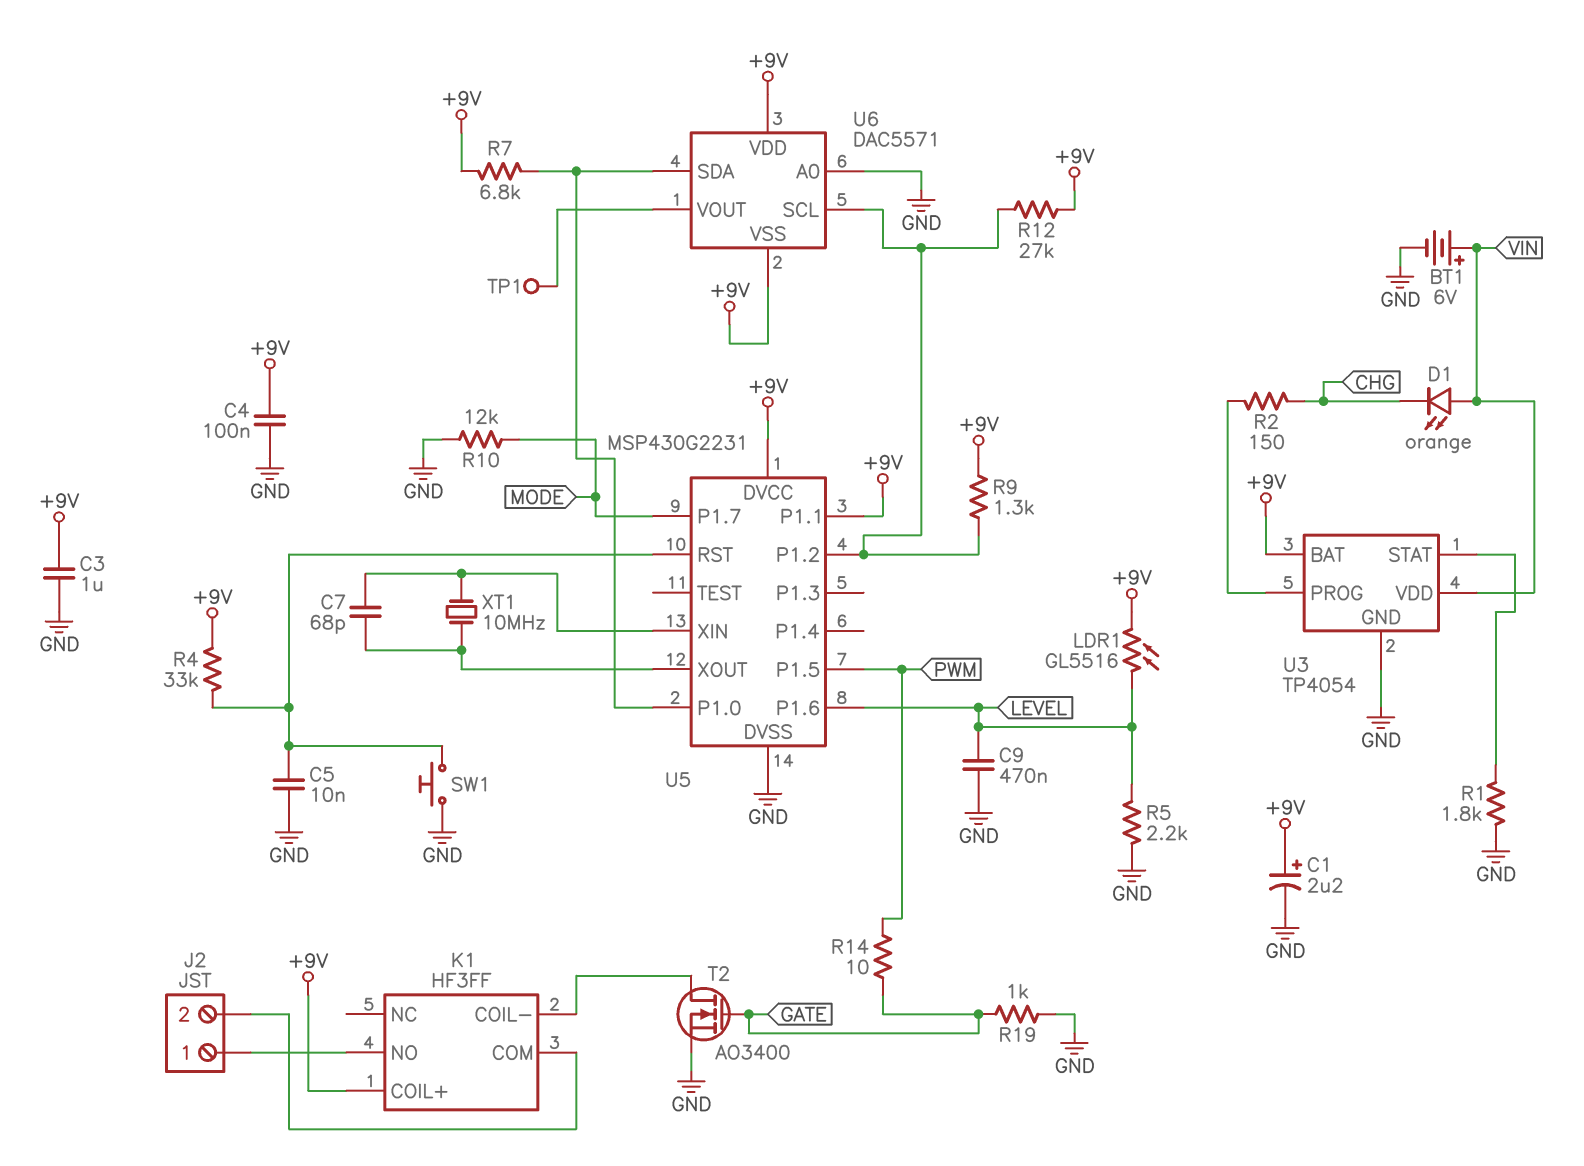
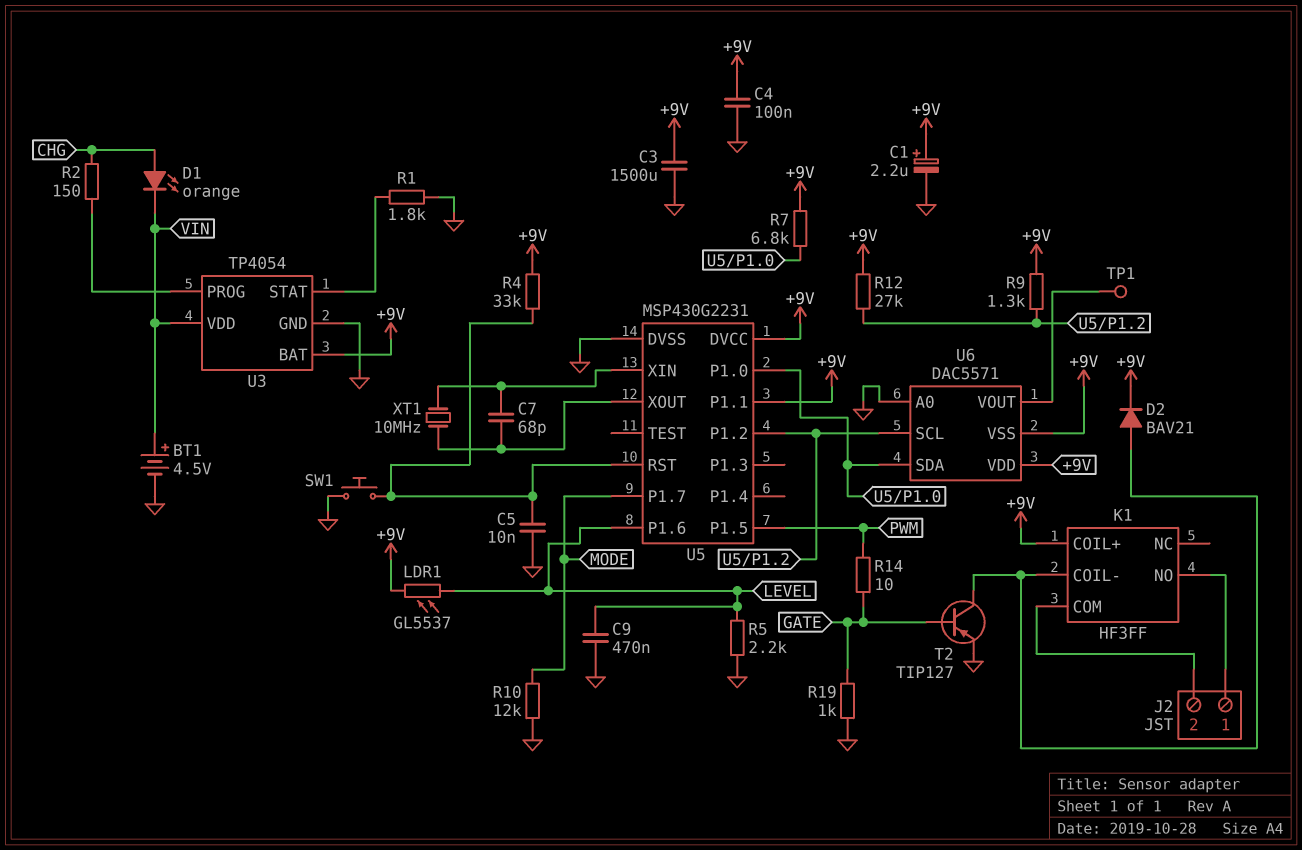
BT1: 6V (plus VIN, minus GND) -> 4.5V (plus VIN, minus GND)
C3: 1uF (+9V, GND) -> 1500uF (+9V, GND)
D1: LED orange (A VIN, K CHG) -> LED orange (A CHG, K VIN)
D2: none -> diode BAV21 (A K1/COIL-, K +9V)
LDR1: GL5516 (+9V, LEVEL) -> GL5537 (+9V, LEVEL)
T2: NMOS AO3400 (G GATE, D K1/COIL-, S GND) -> PNP TIP127 (B GATE, C K1/COIL-, E GND)

